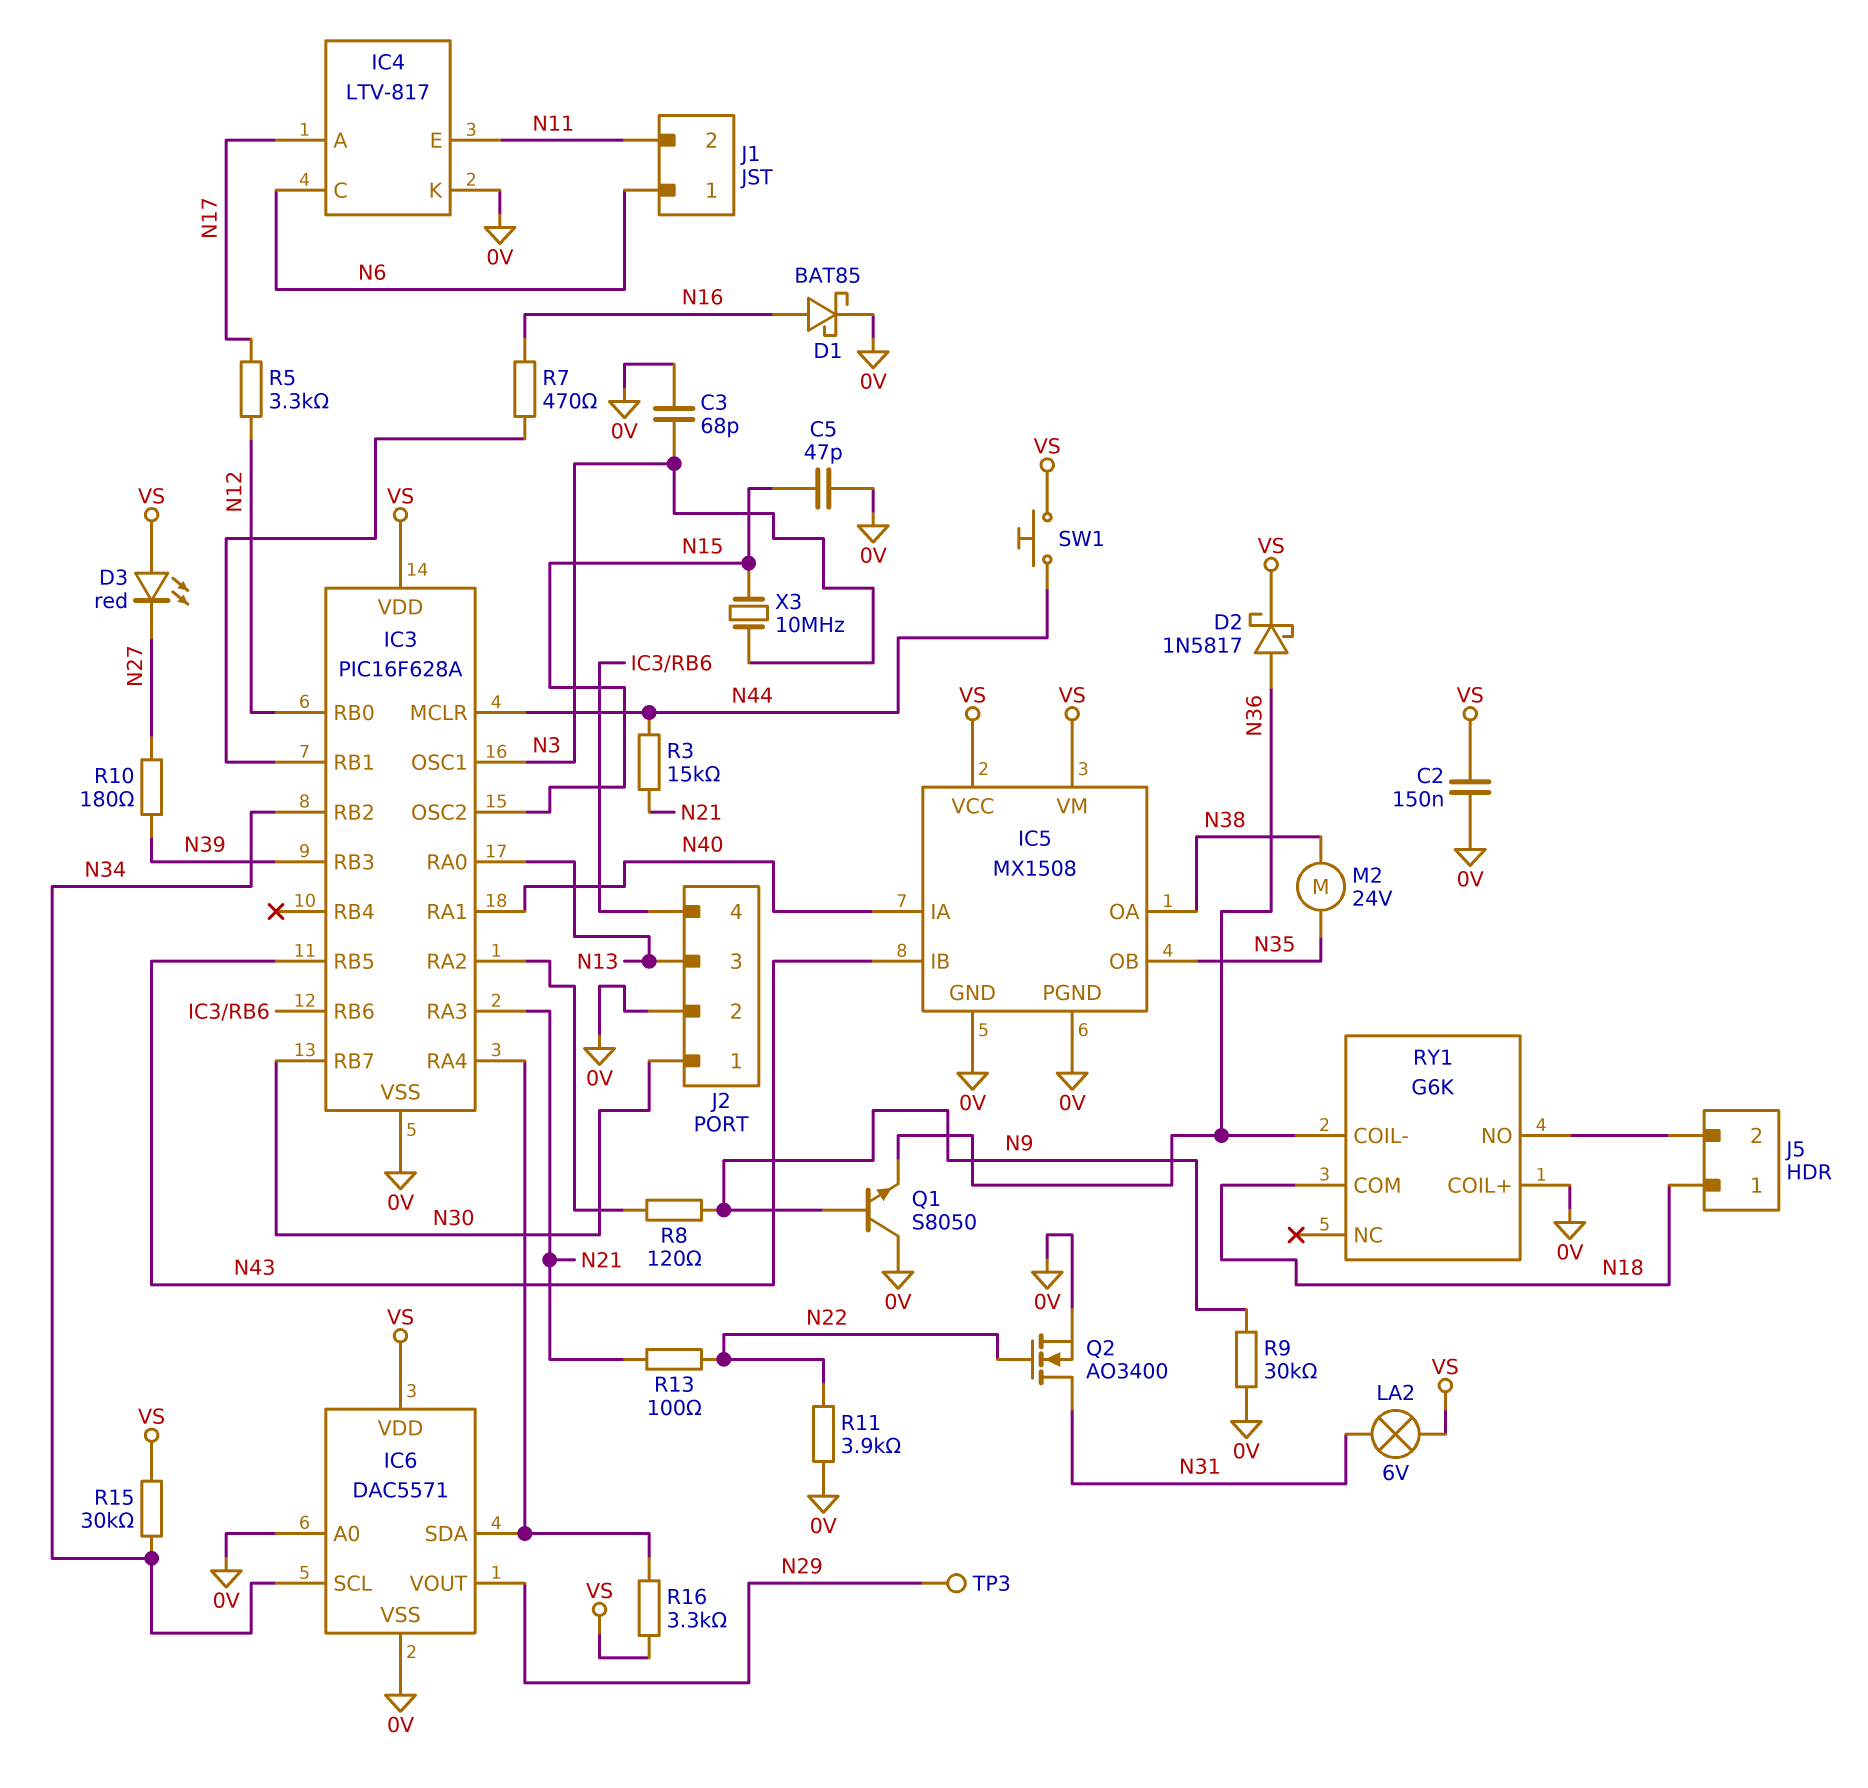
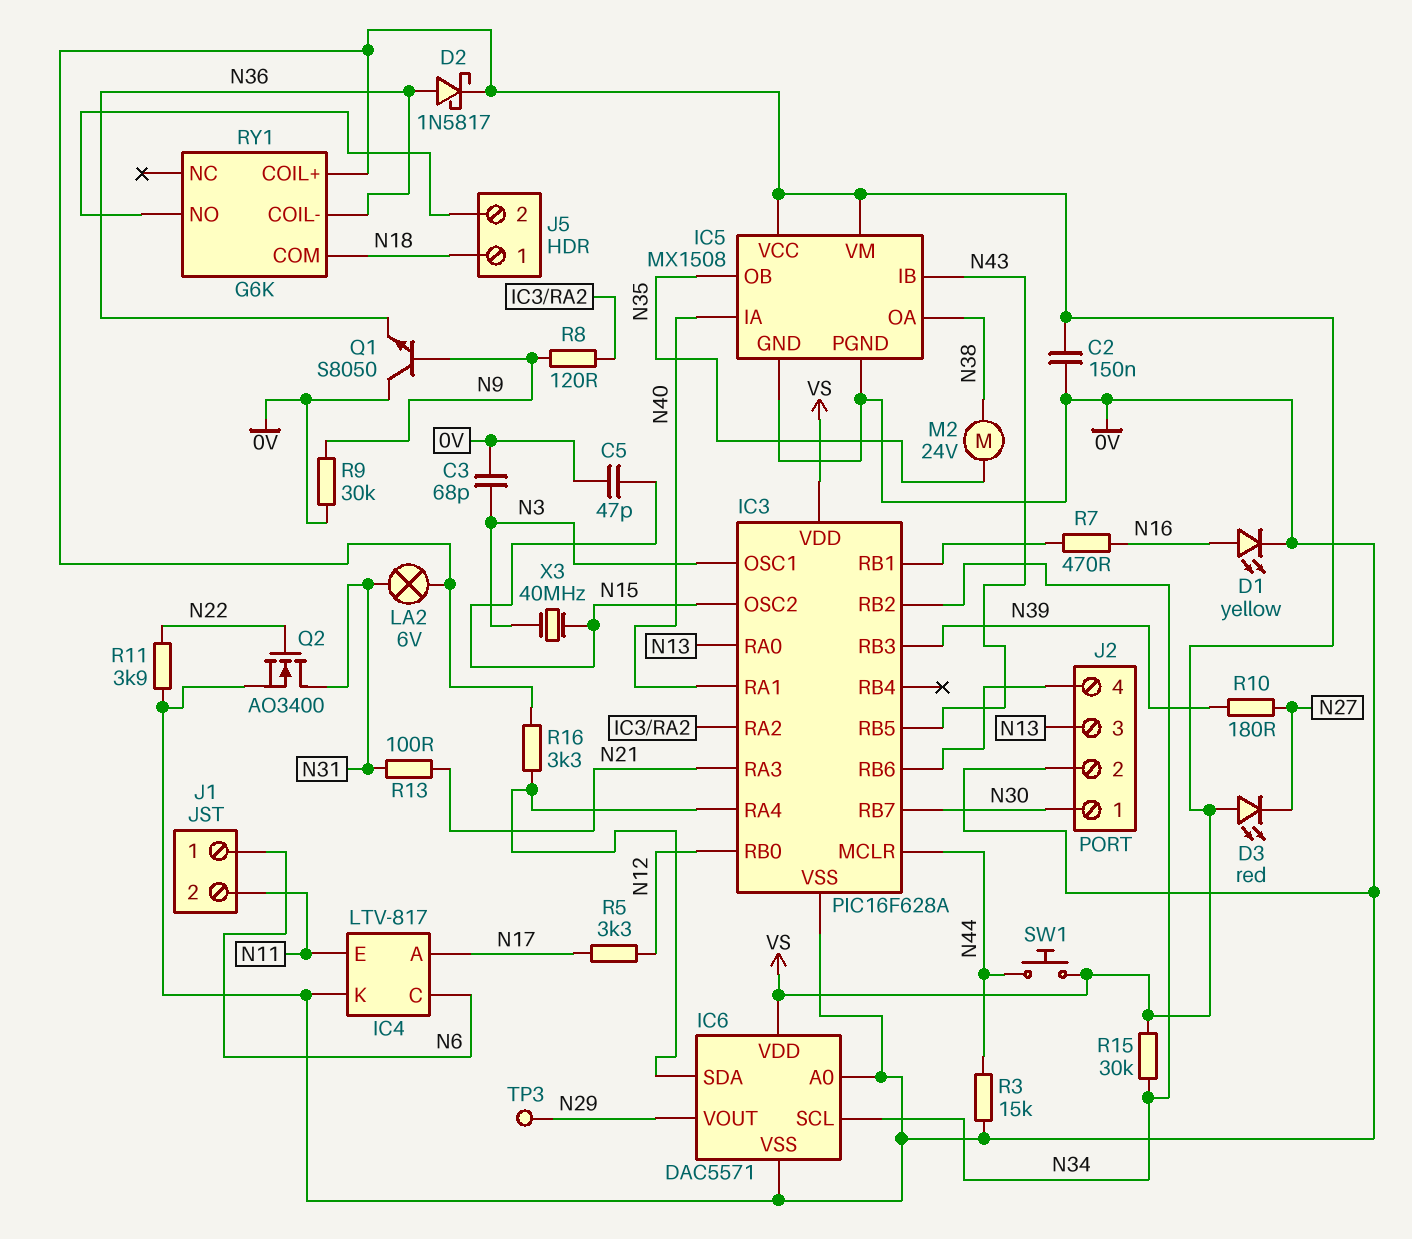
D1: schottky BAT85 (A N16, K 0V) -> LED yellow (A N16, K 0V)
R3: 15k (N21, N44) -> 15k (0V, N44)
R13: 100 (N21, N22) -> 100 (N21, N31)
RY1 pin COIL+: 0V -> VS
X3: 10MHz (N3, N15) -> 40MHz (N3, N15)

